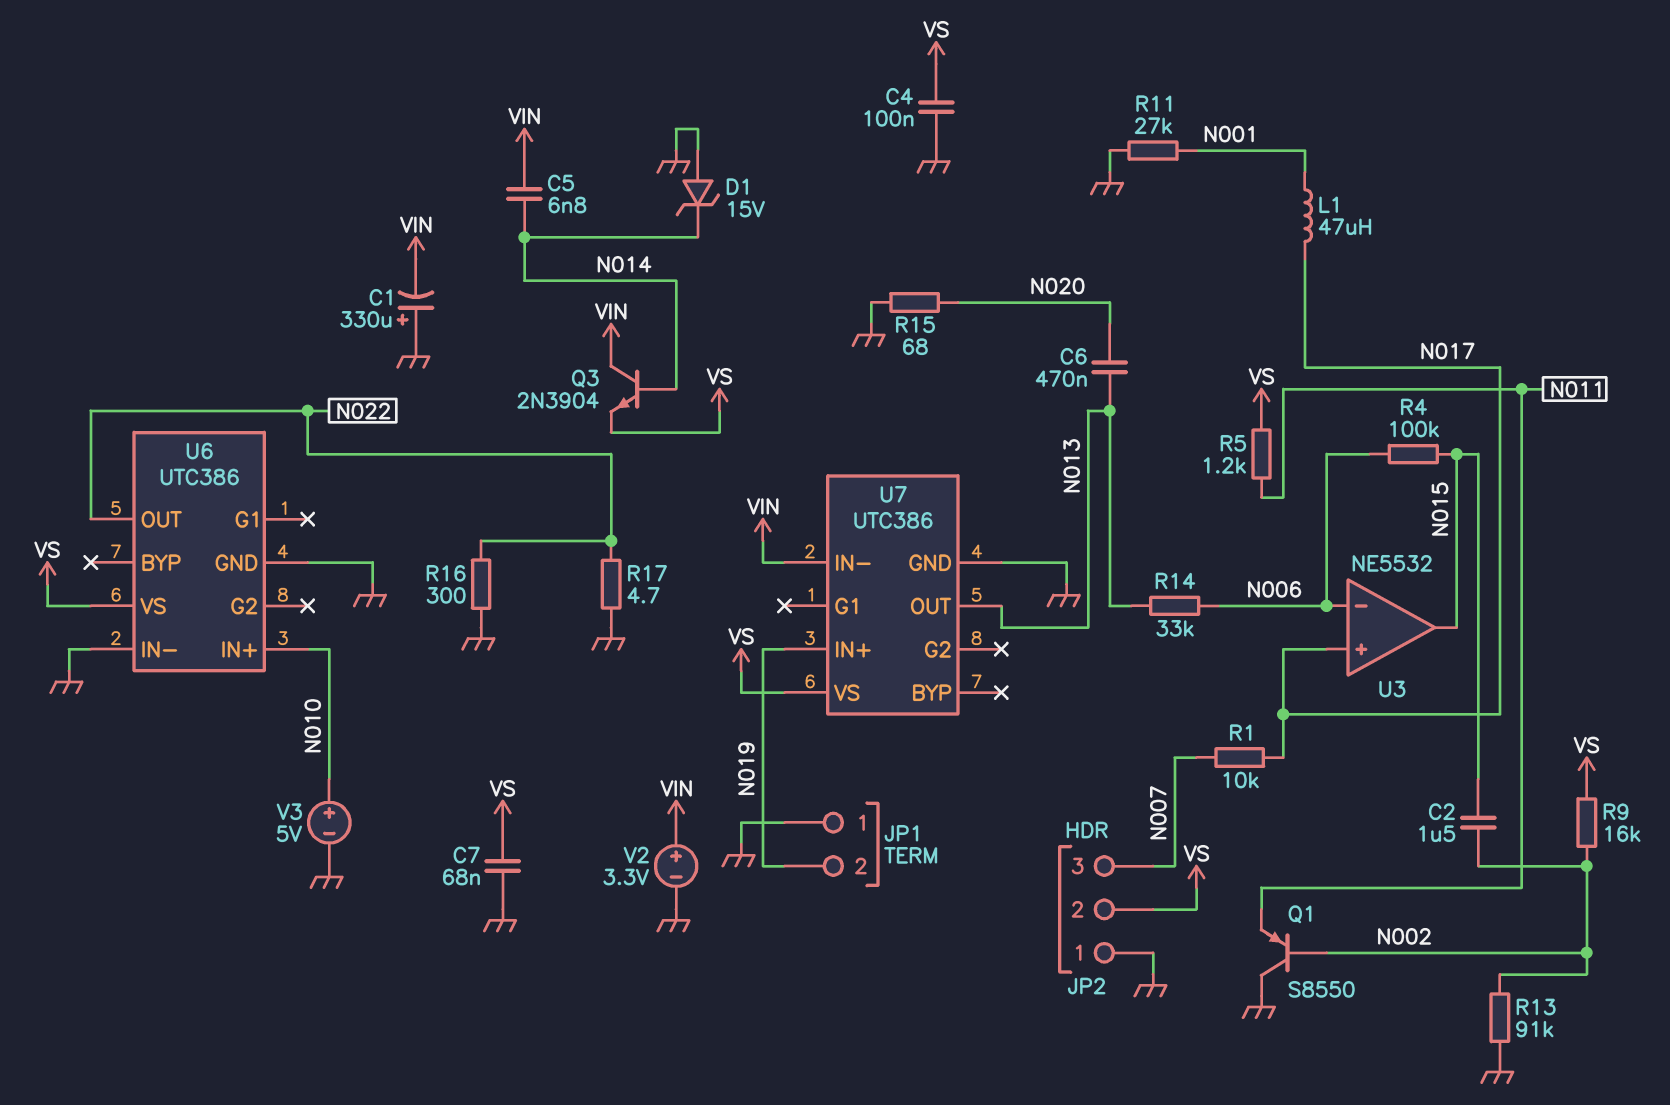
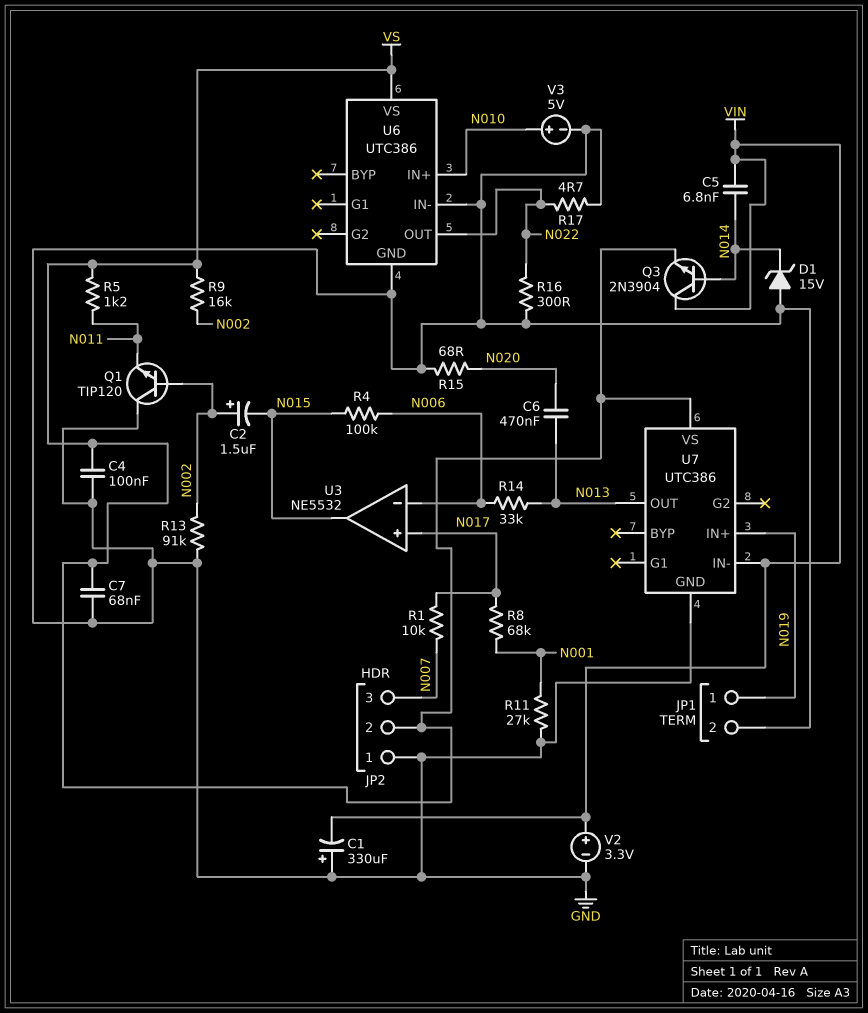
C2: 1.5uF (N002, N015) -> 1.5uF (plus N002, minus N015)
JP1 pin 1: GND -> N019
JP1 pin 2: N019 -> GND
L1: 47uH (N001, N017) -> none
Q1: PNP S8550 (B N002, C GND, E N011) -> NPN TIP120 (B N002, C GND, E N011)
R8: none -> 68k (N001, N017)

